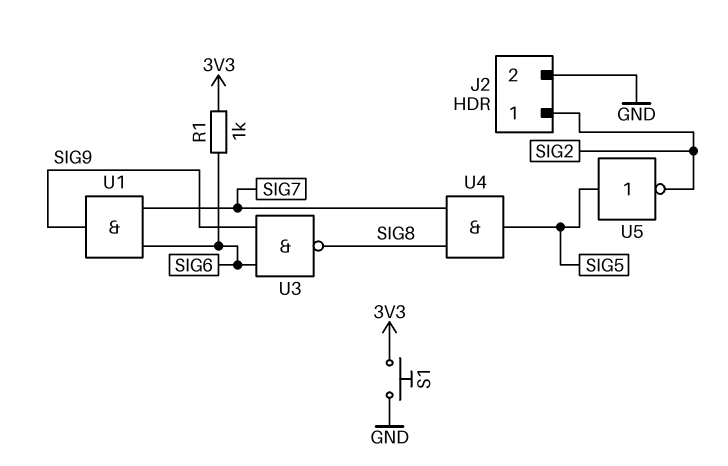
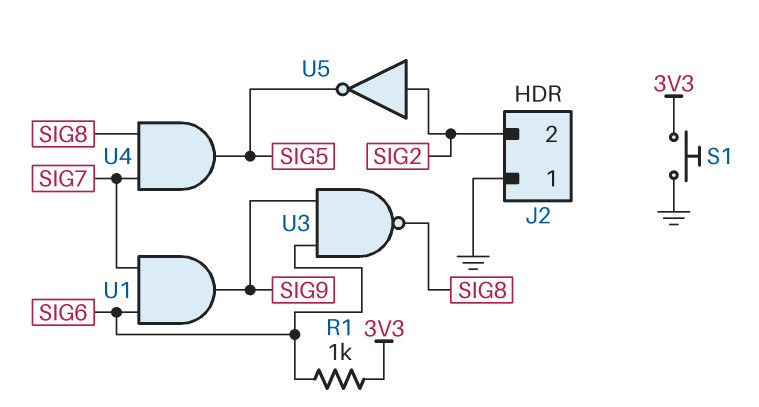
J2 pin 1: SIG2 -> GND
J2 pin 2: GND -> SIG2
U5: NOT (in SIG5, out SIG2) -> NOT (in SIG2, out SIG5)

